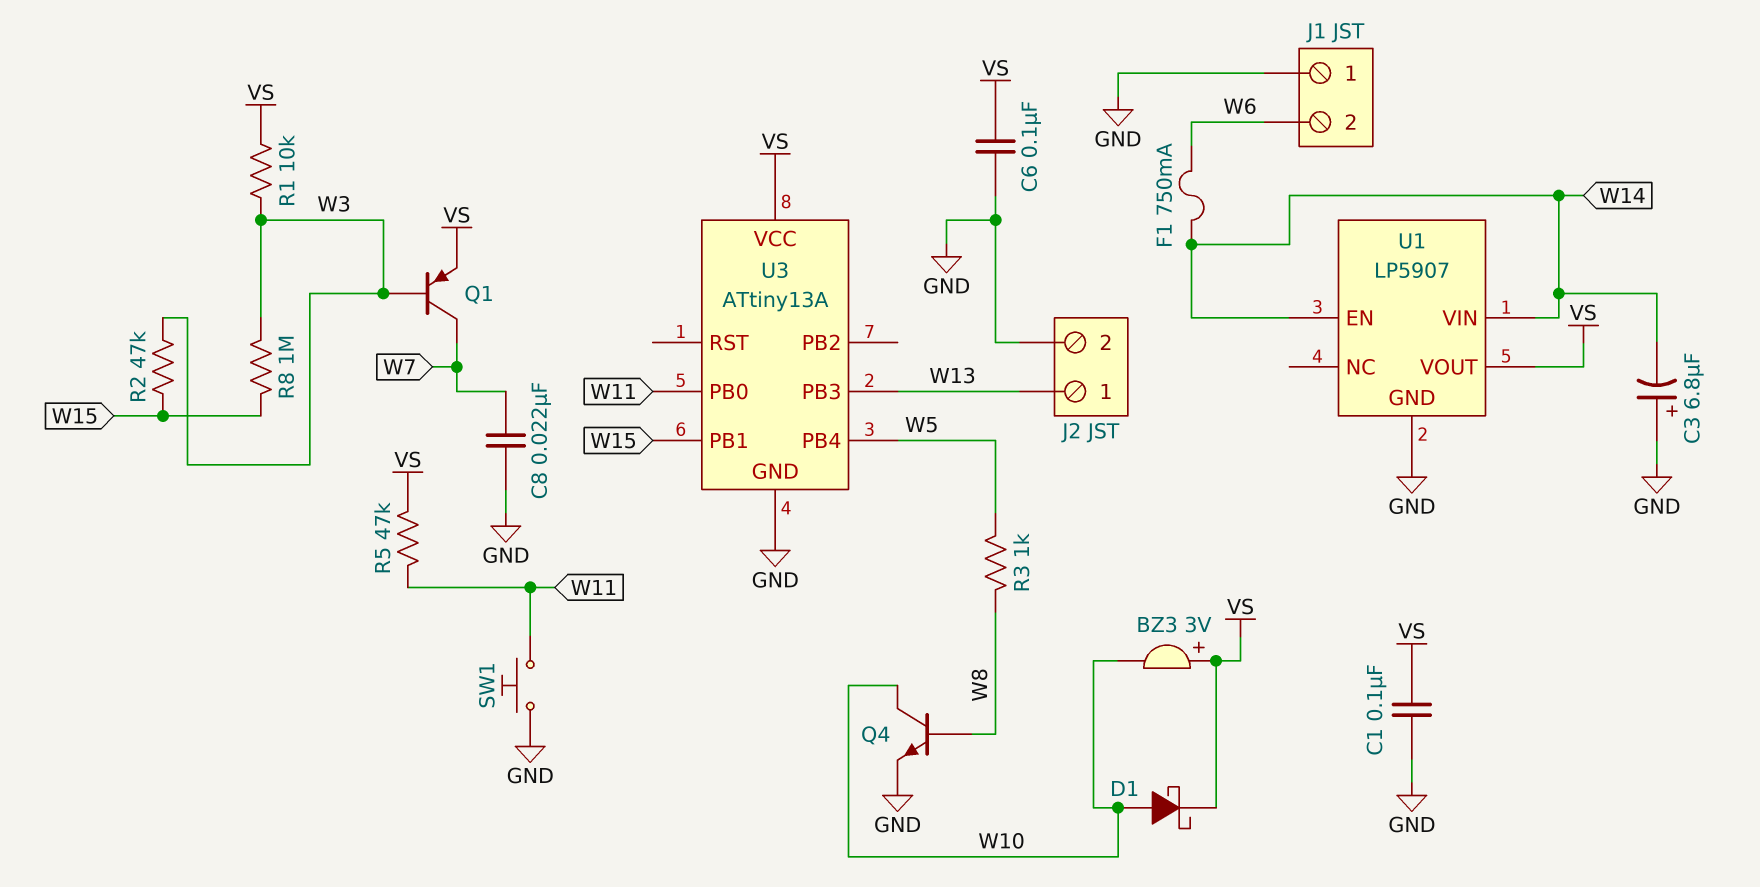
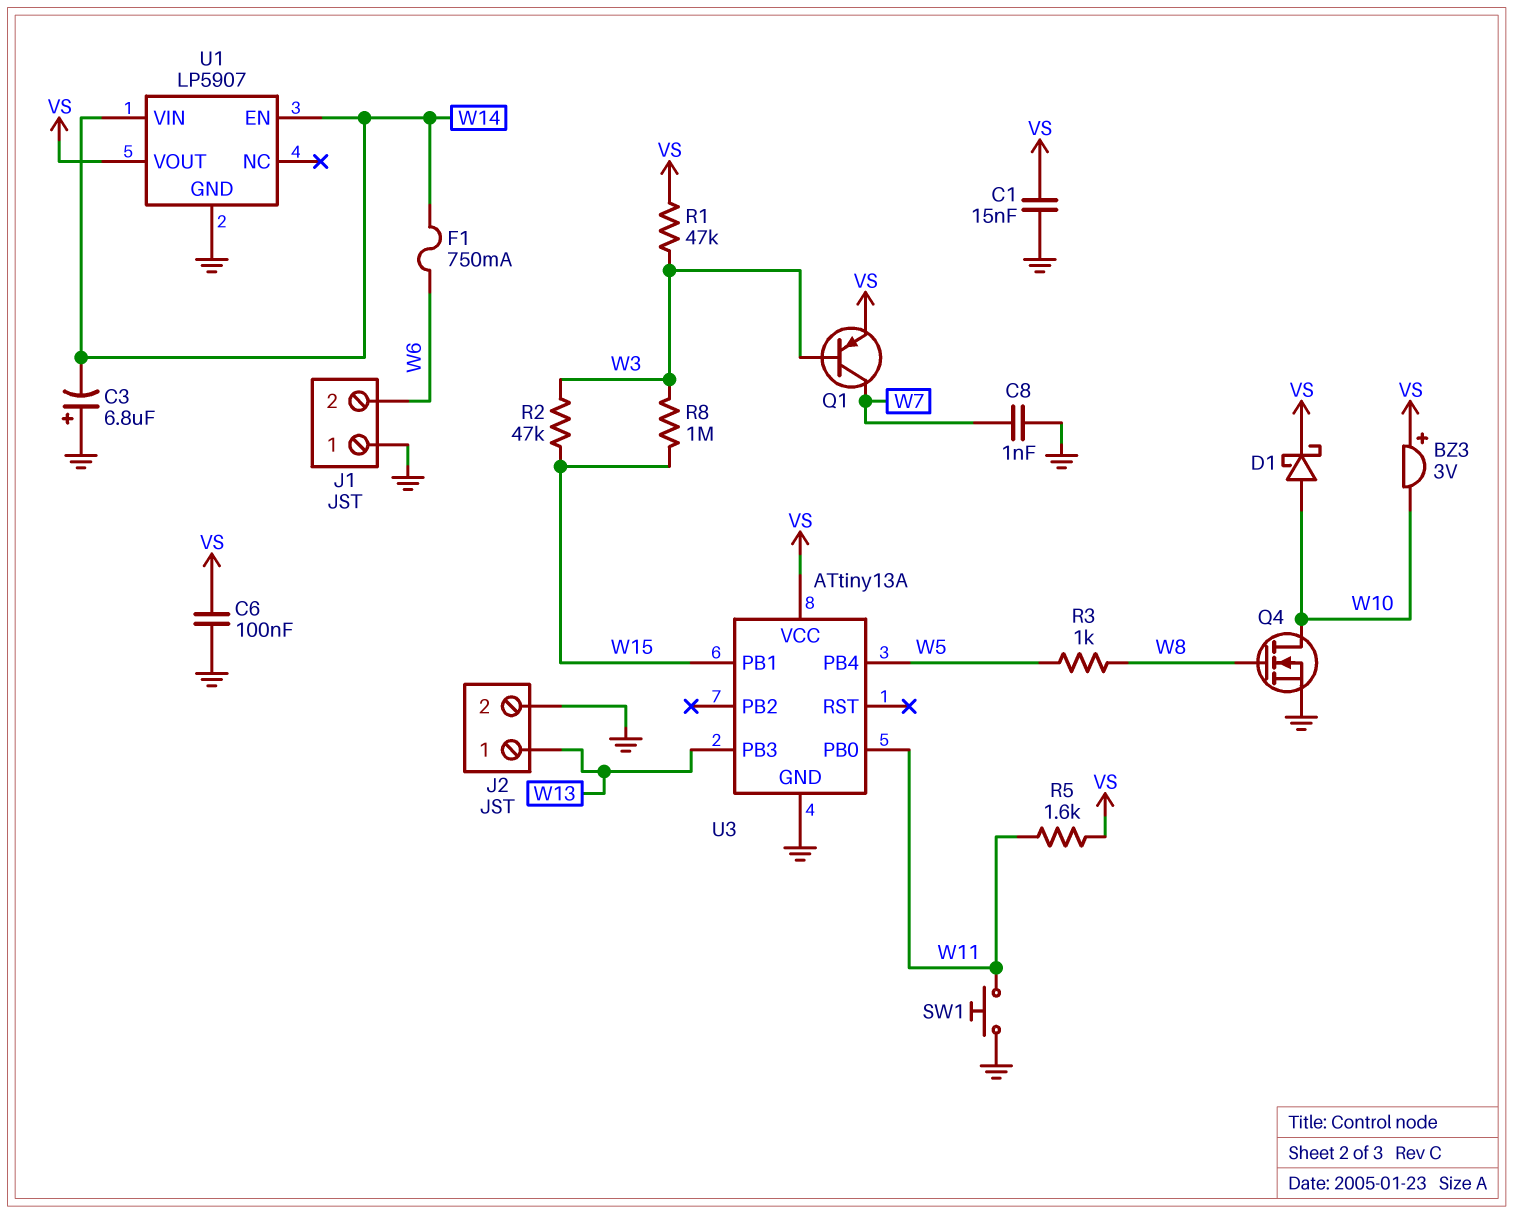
C1: 100nF (GND, VS) -> 15nF (GND, VS)
C8: 22nF (GND, W7) -> 1nF (GND, W7)
Q4: NPN (B W8, C W10, E GND) -> NMOS (G W8, D W10, S GND)
R1: 10k (VS, W3) -> 47k (VS, W3)
R5: 47k (VS, W11) -> 1.6k (VS, W11)

